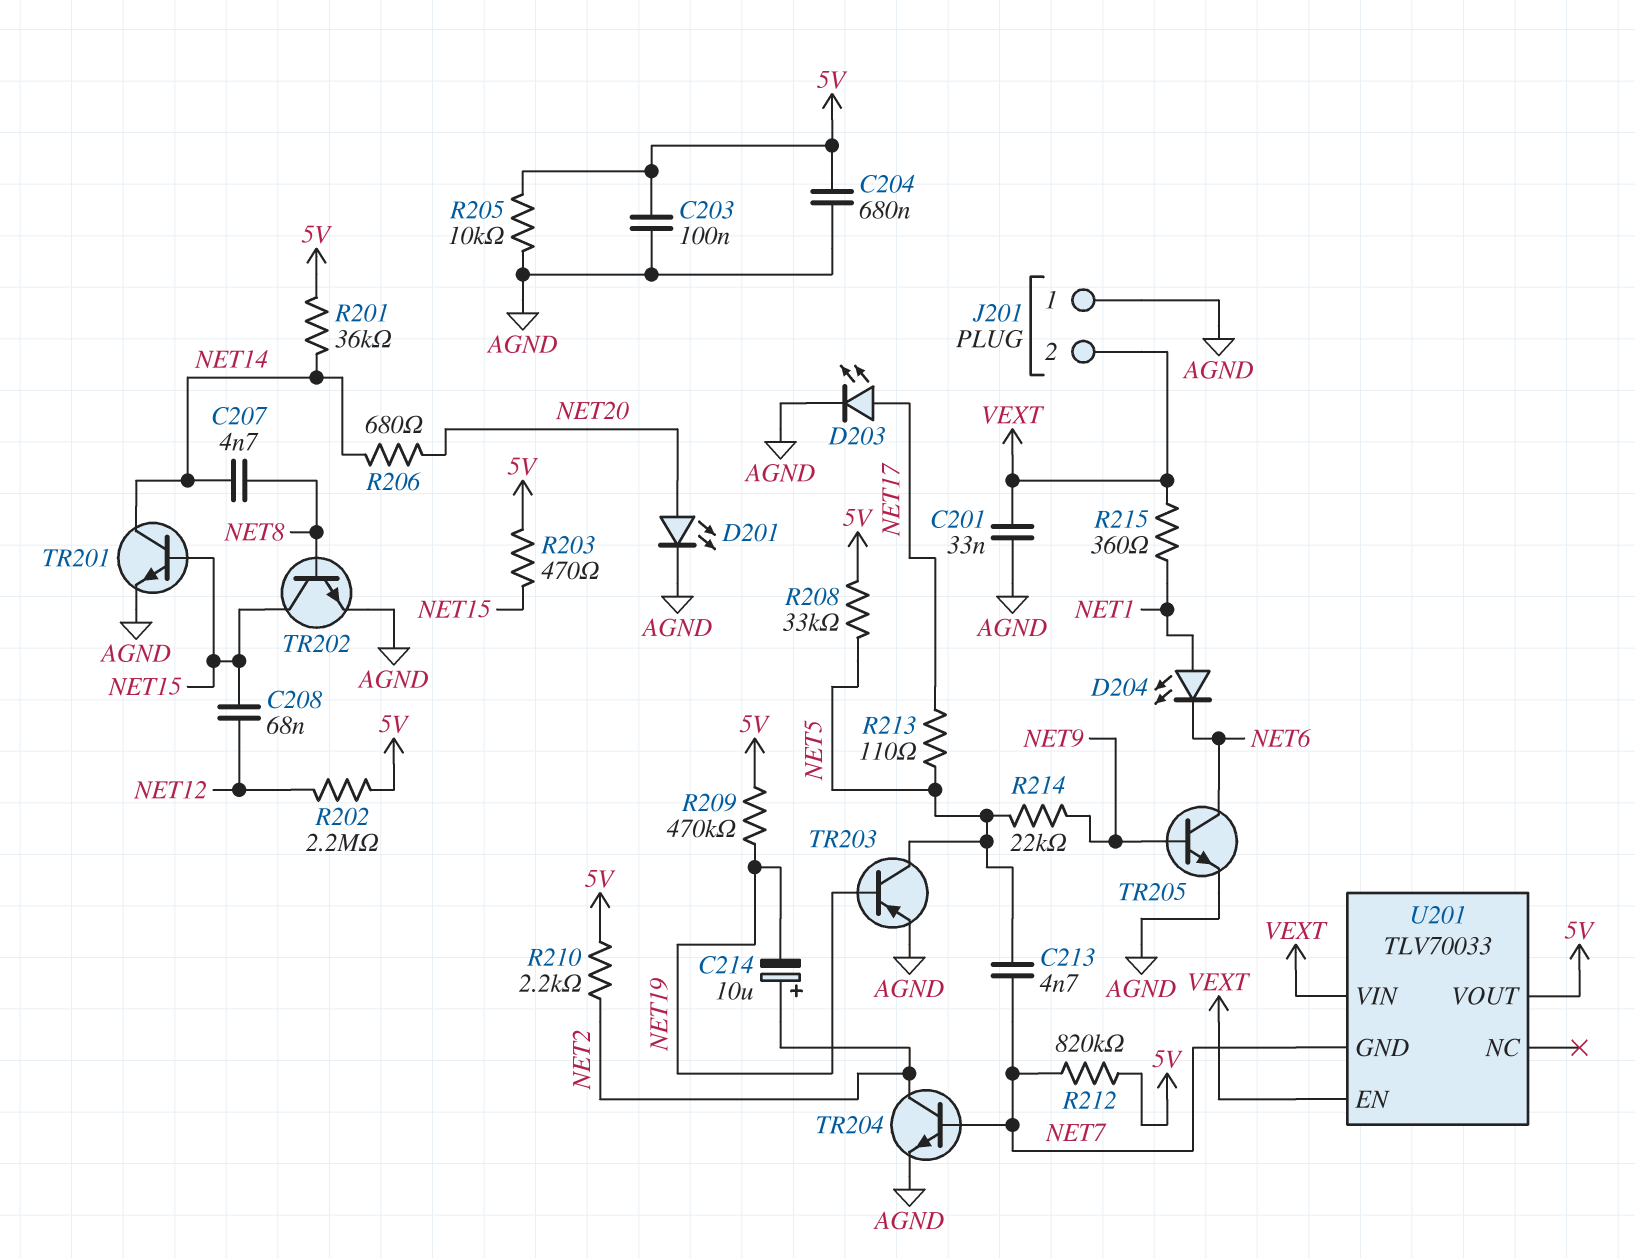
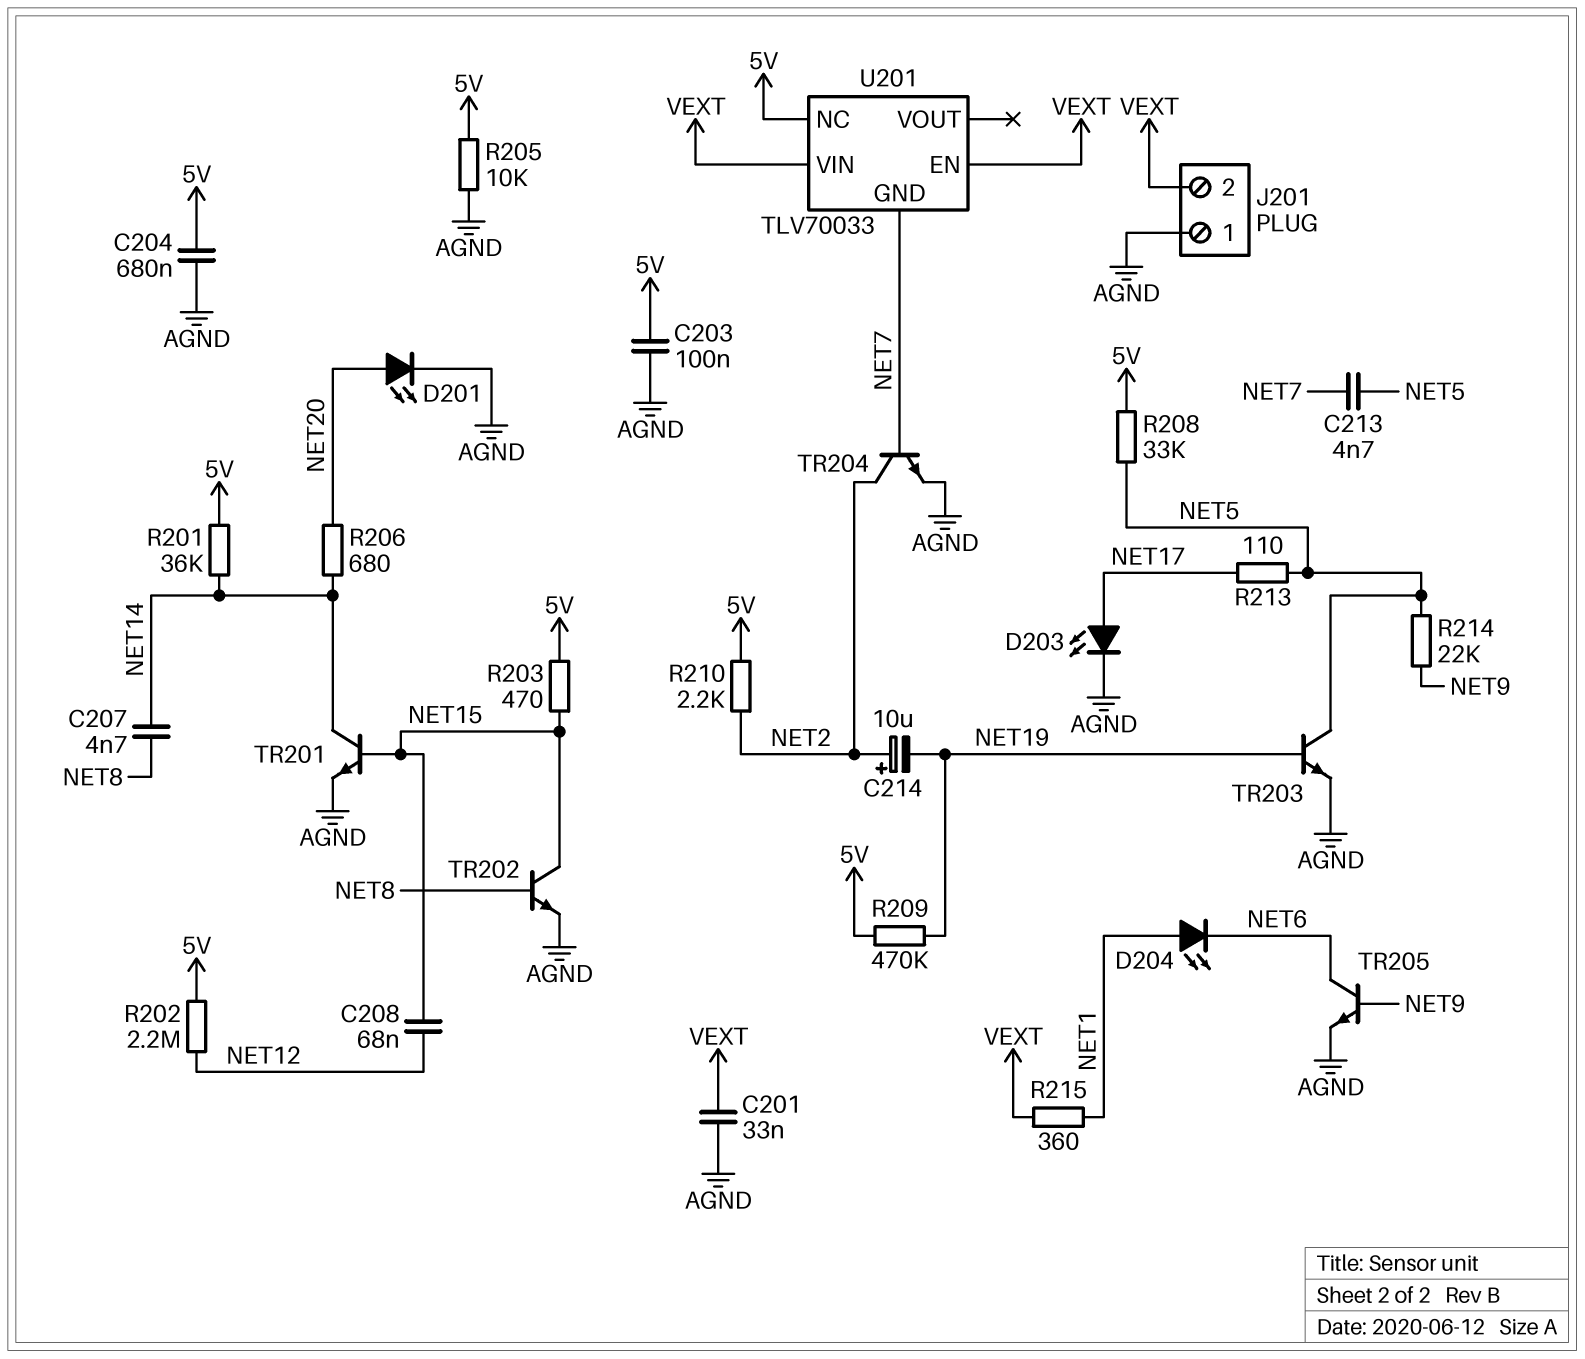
R212: 820k (5V, NET7) -> none
TR203: PNP (B NET19, C NET5, E AGND) -> NPN (B NET19, C NET5, E AGND)
U201 pin NC: none -> 5V
U201 pin VOUT: 5V -> none

